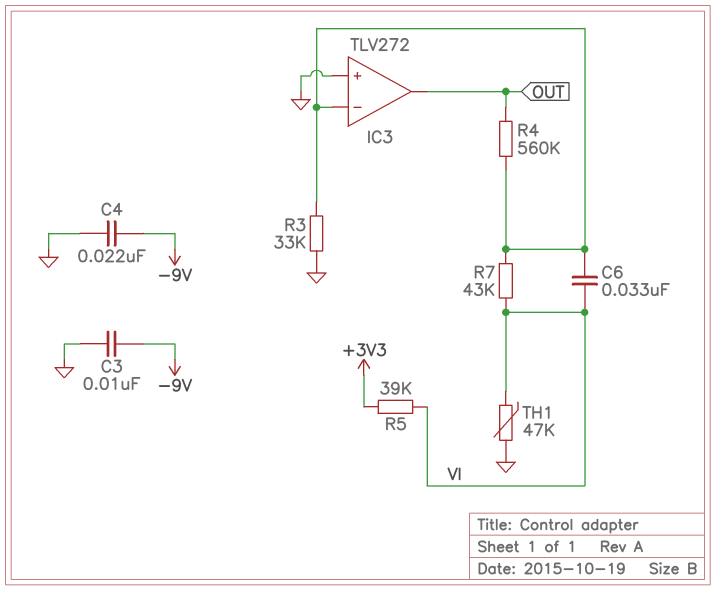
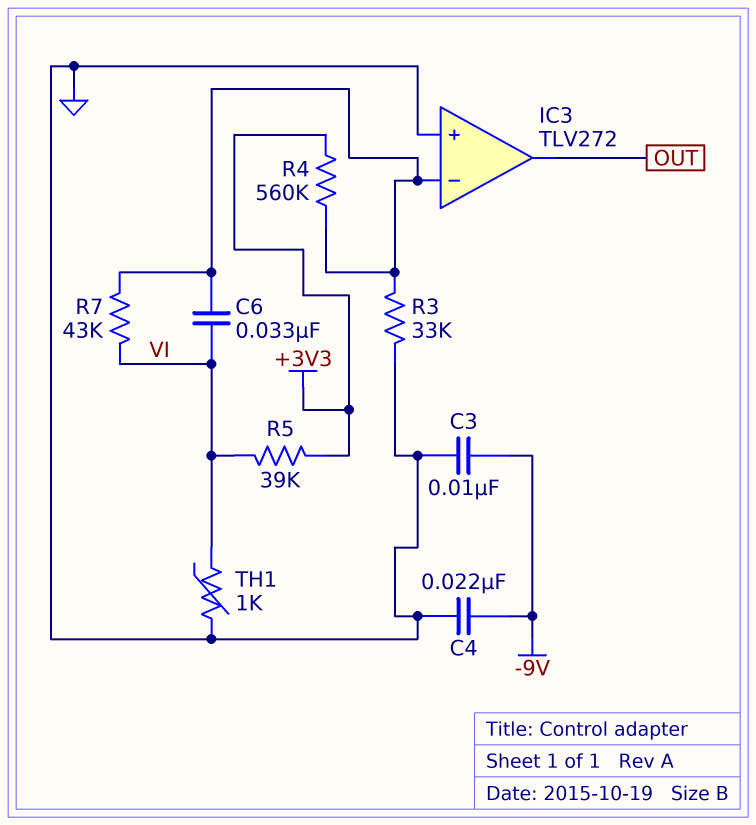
R4: 560k (IC3/in-, OUT) -> 560k (+3V3, IC3/in-)
TH1: 47k (GND, VI) -> 1k (GND, VI)

